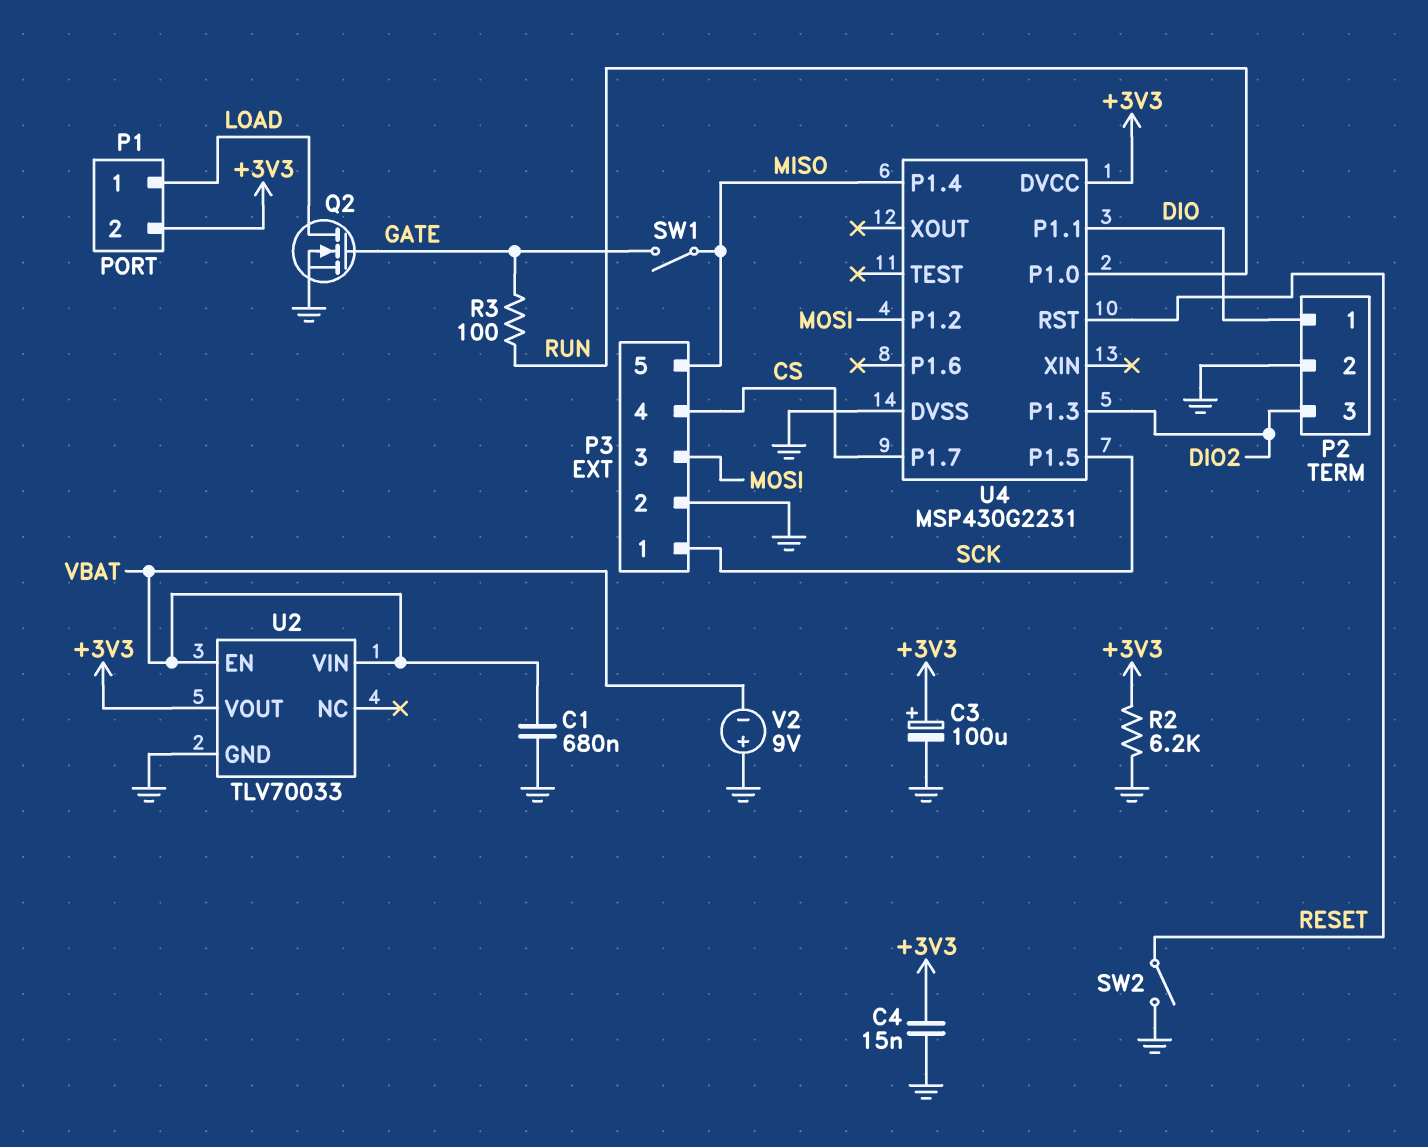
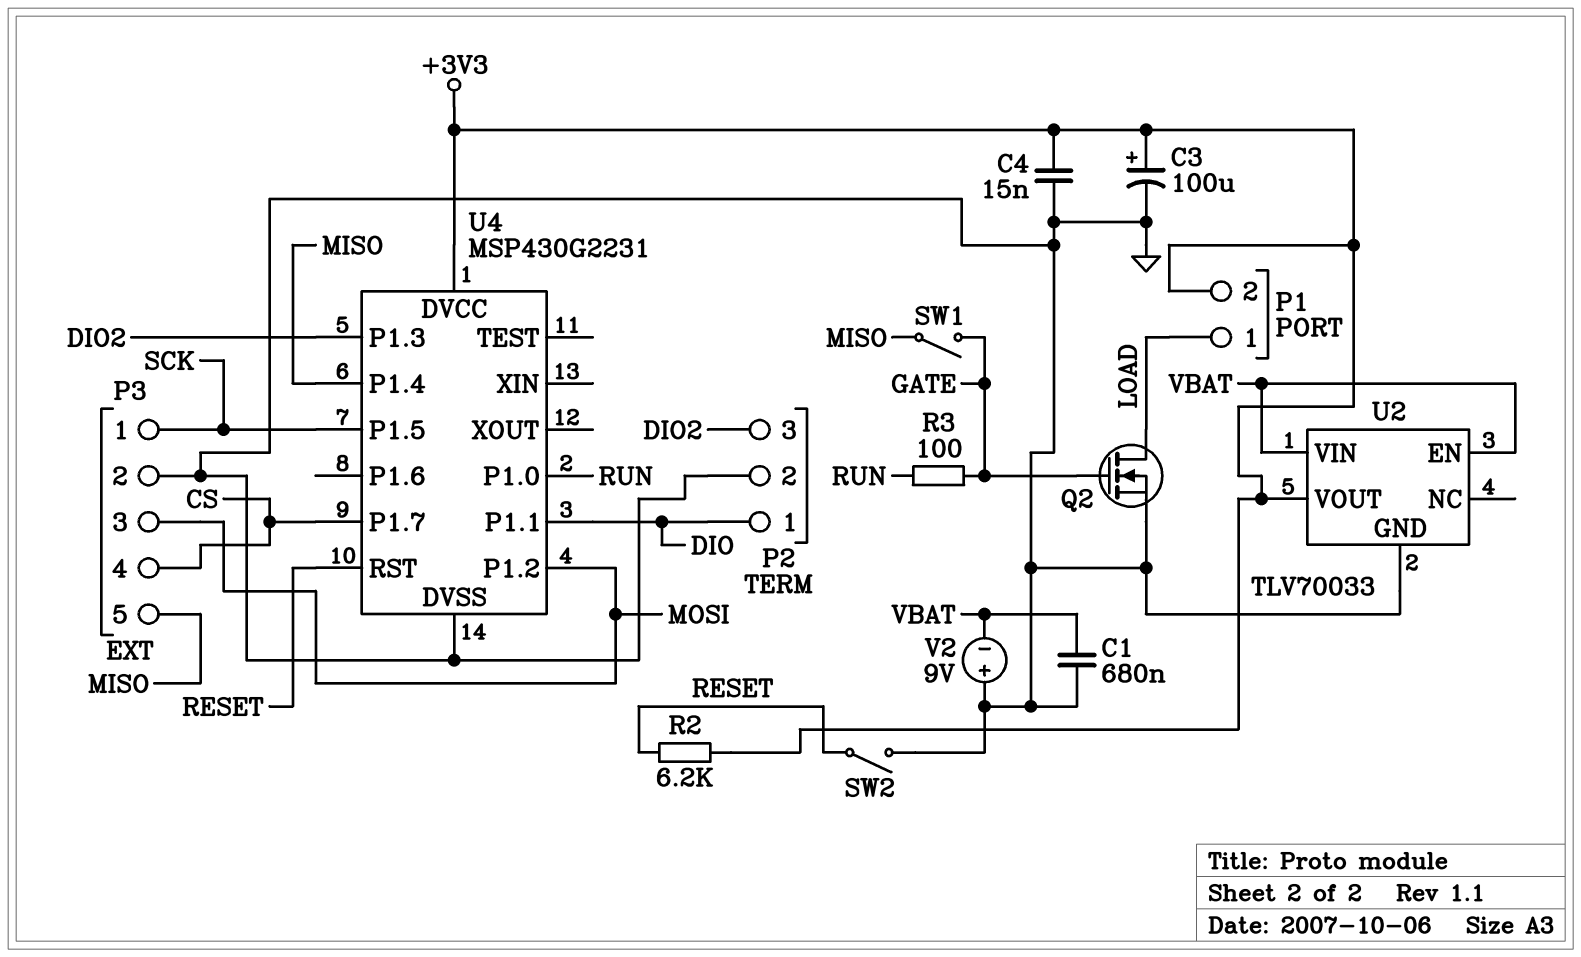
R2: 6.2k (+3V3, GND) -> 6.2k (+3V3, RESET)

